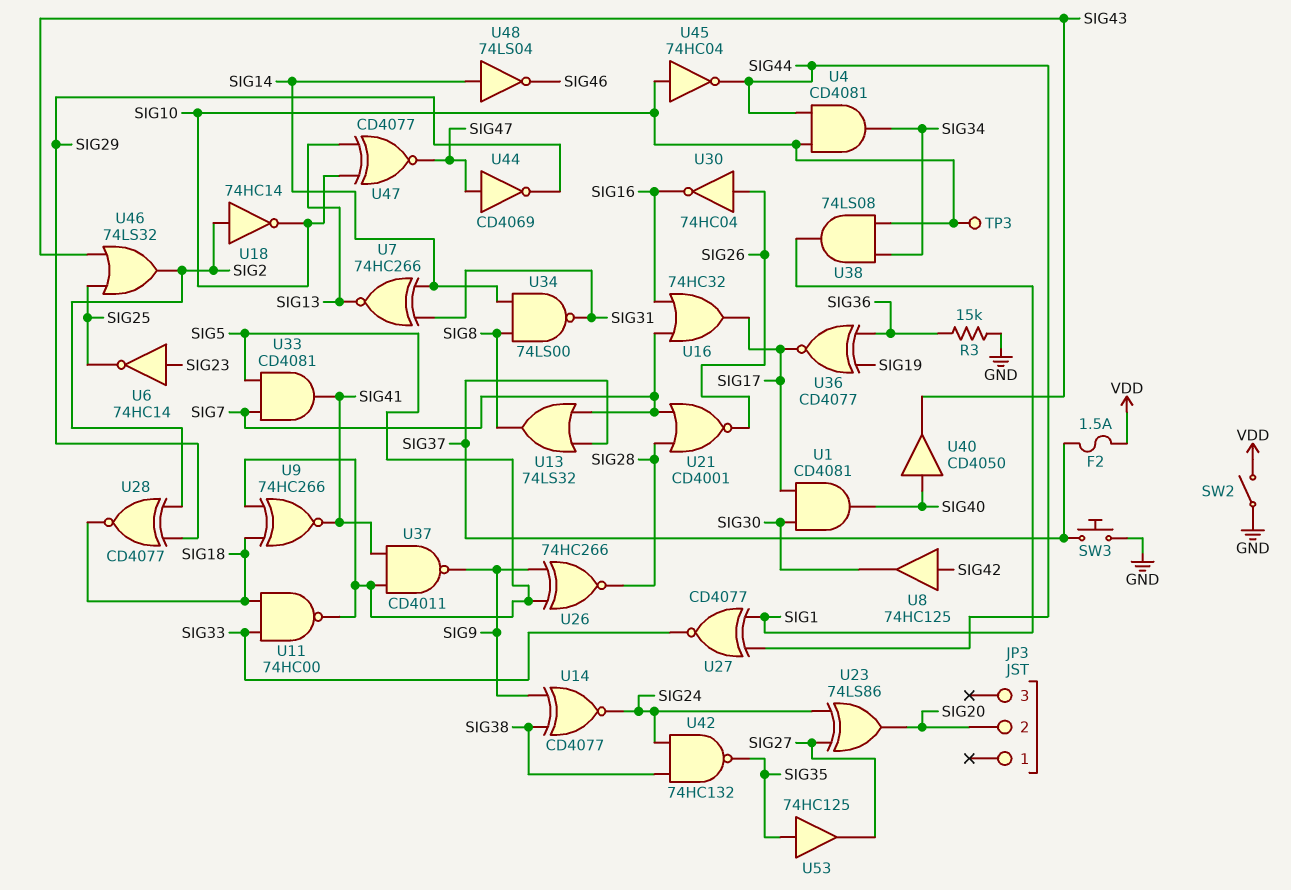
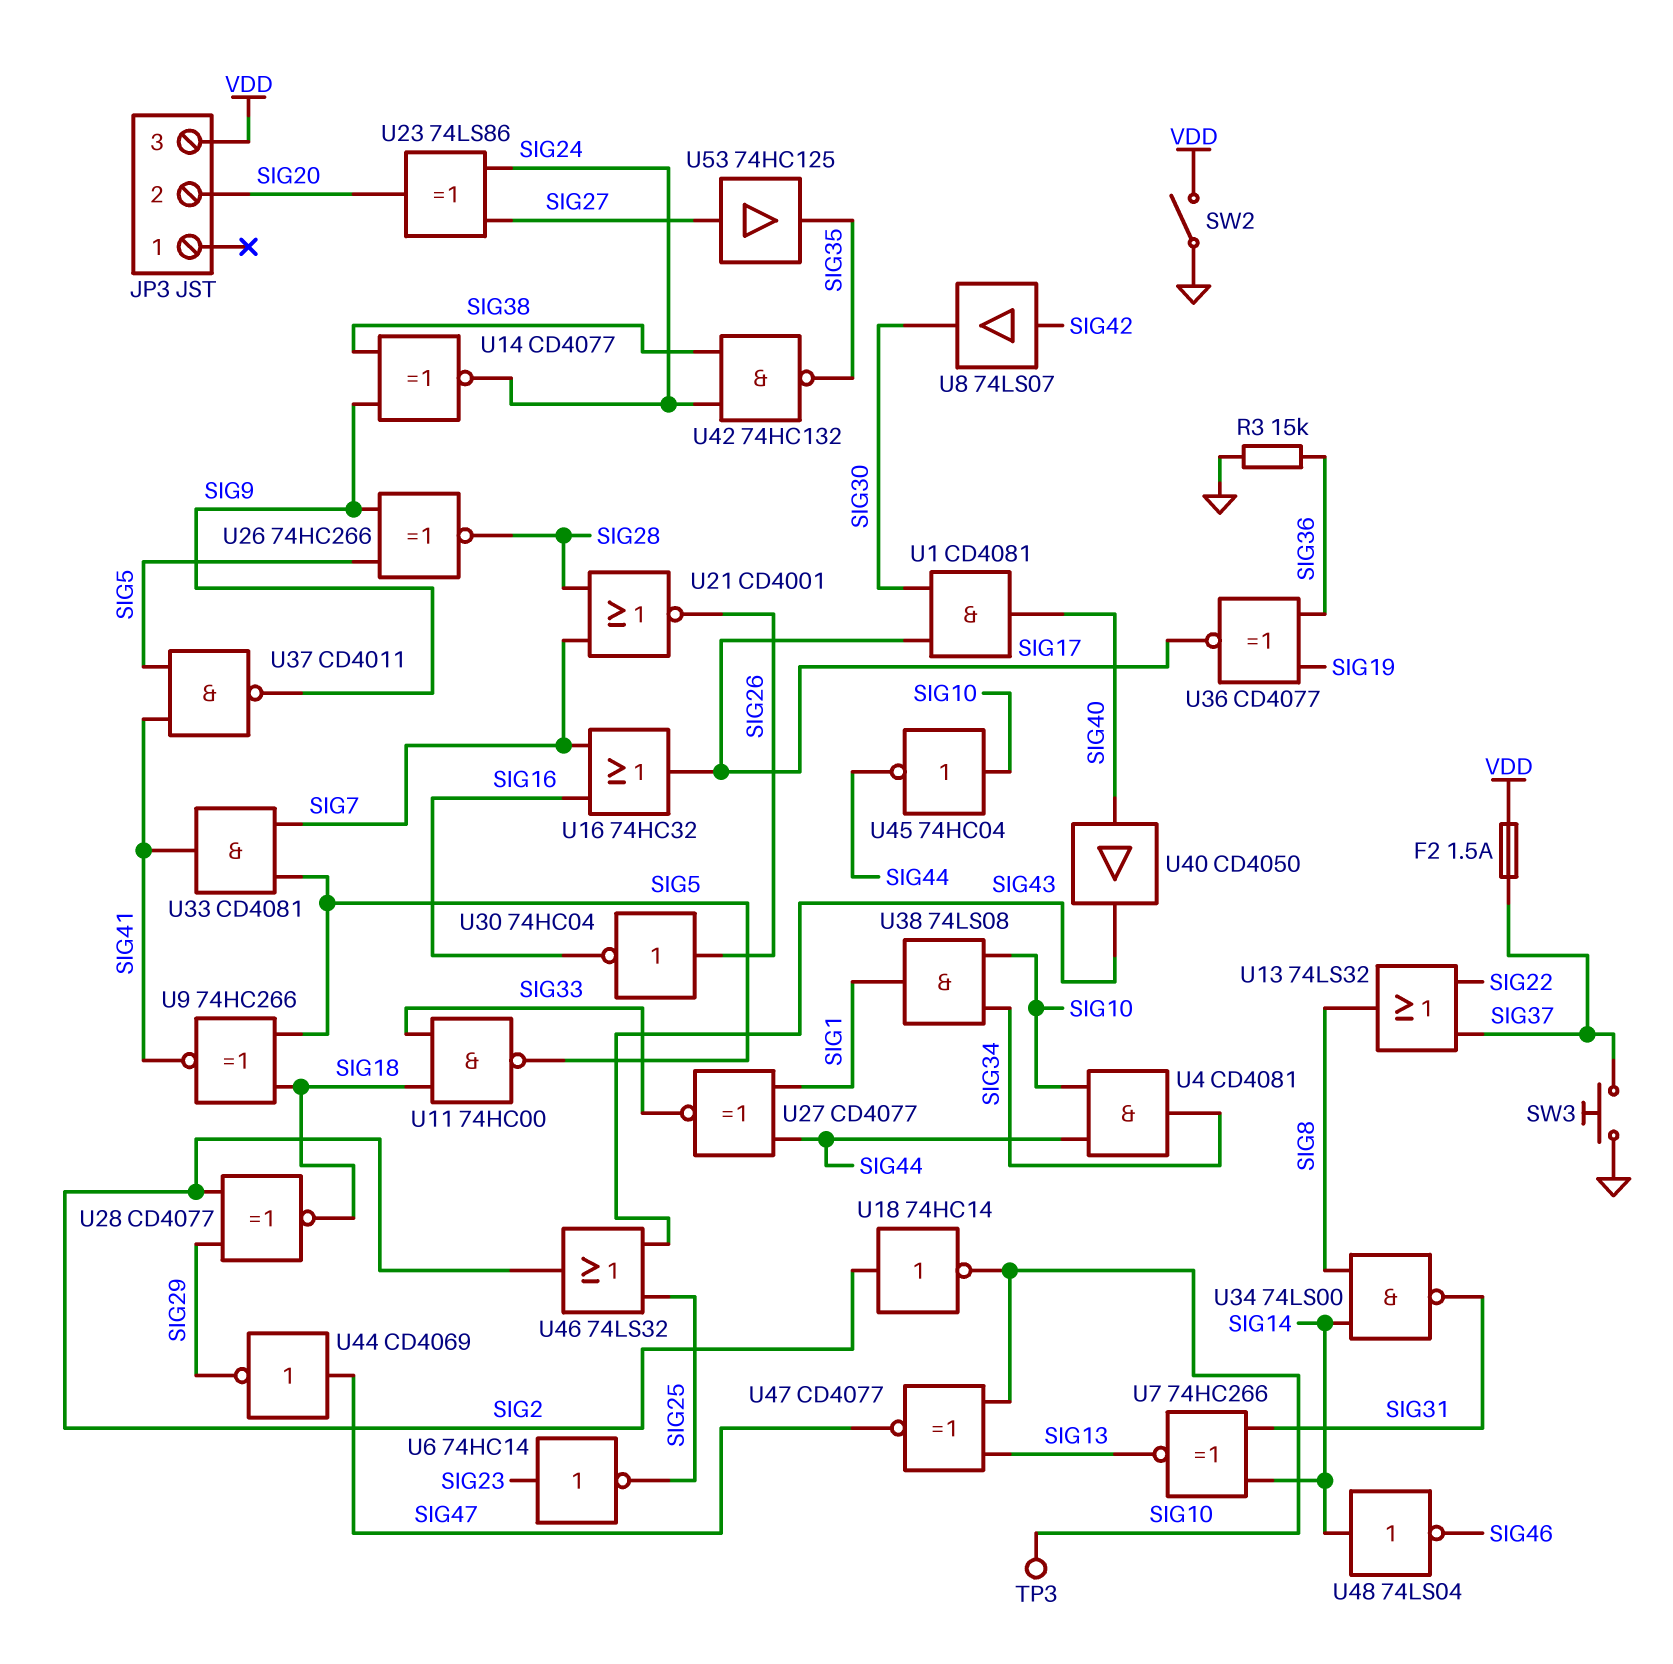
JP3 pin 3: none -> VDD
U8: buffer 74HC125 (in SIG42, out SIG30) -> buffer 74LS07 (in SIG42, out SIG30)
U13: OR 74LS32 (in SIG7, in SIG37, out SIG8) -> OR 74LS32 (in SIG22, in SIG37, out SIG8)
U53: buffer 74HC125 (in SIG35, out SIG27) -> buffer 74HC125 (in SIG27, out SIG35)

